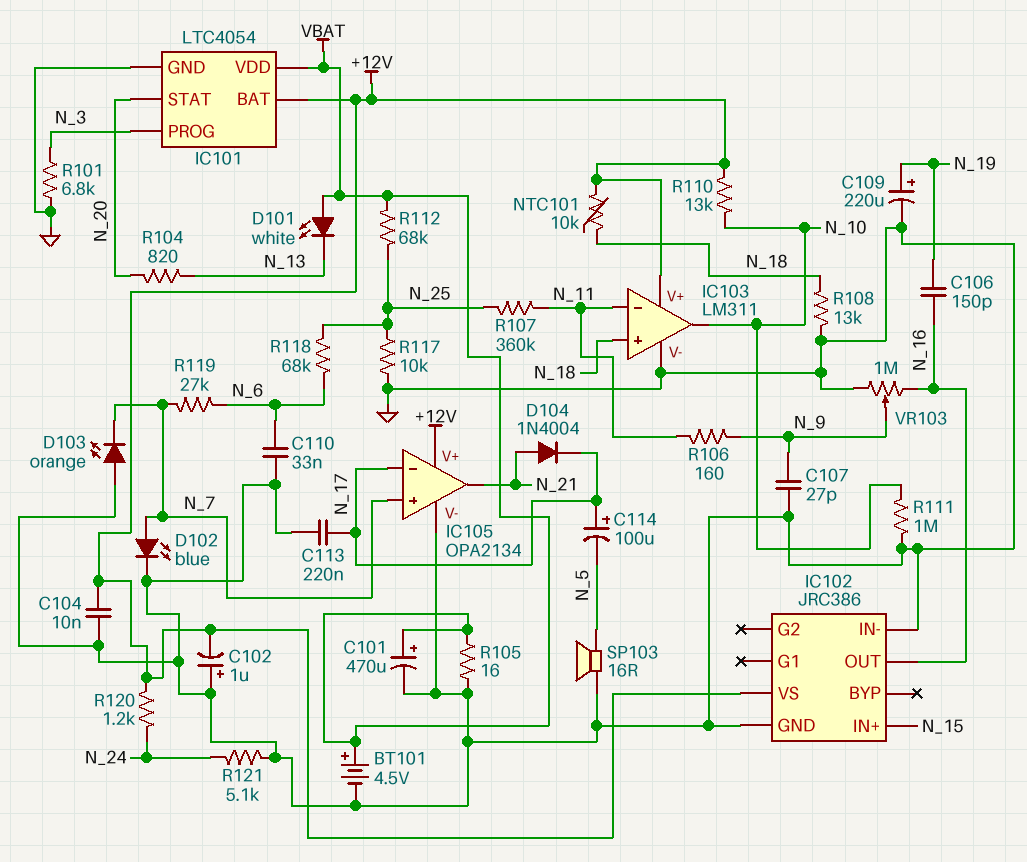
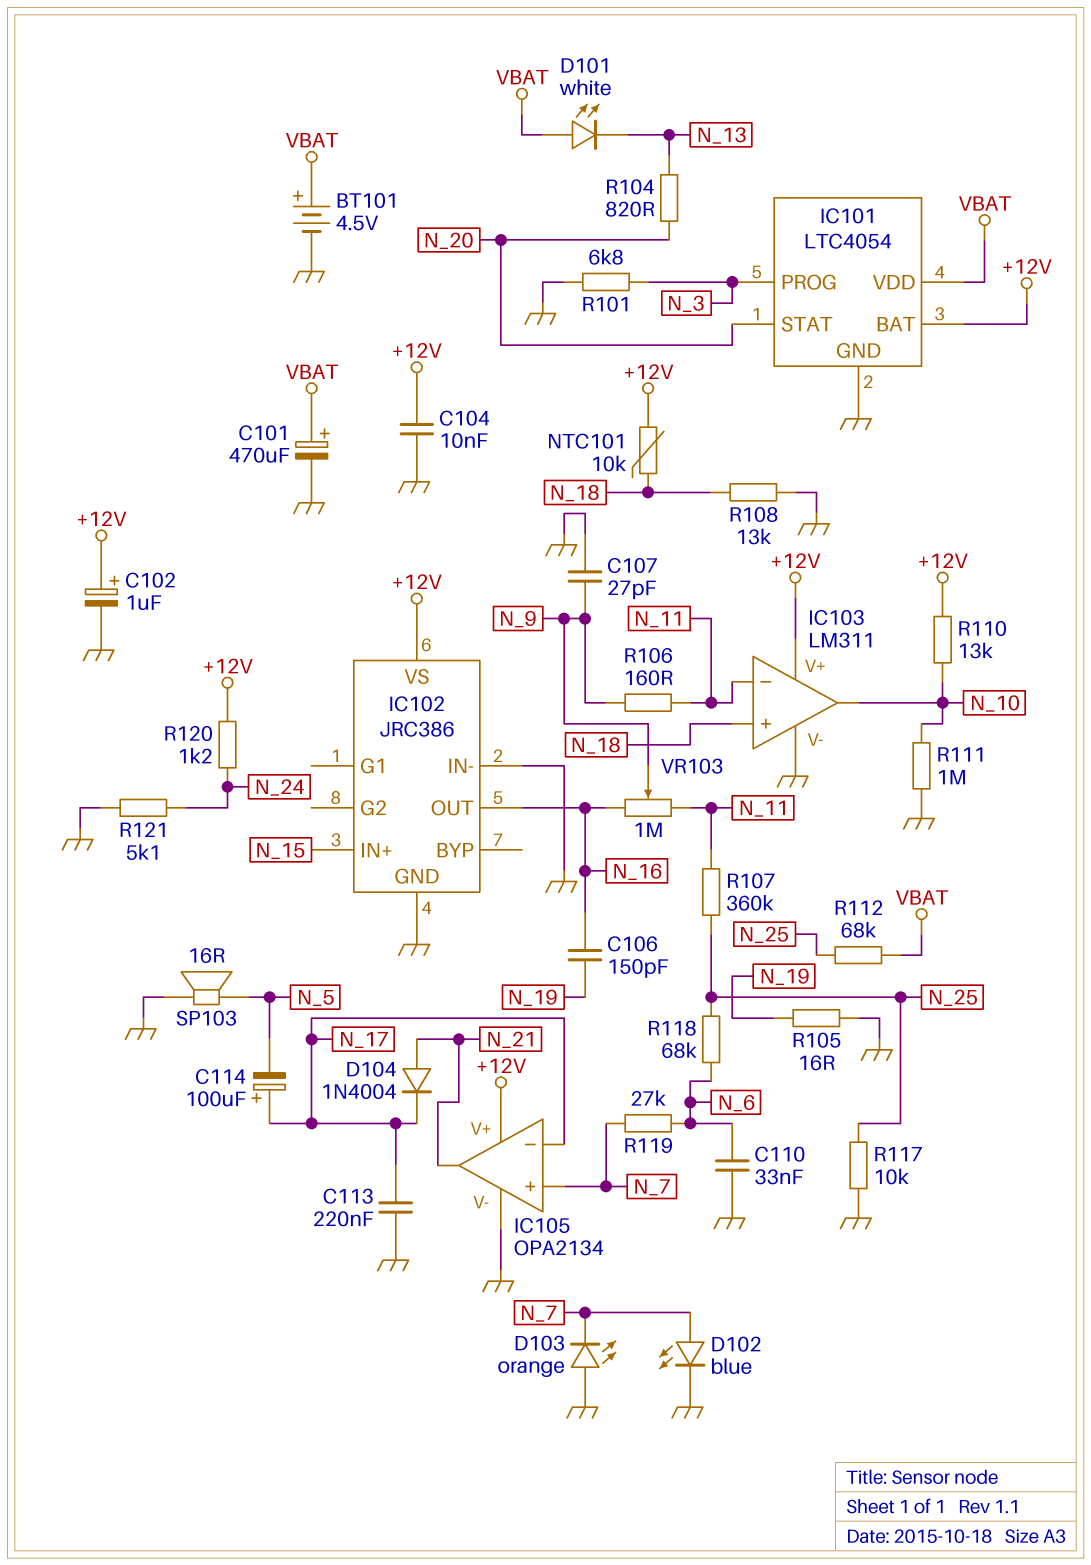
C102: 1uF (plus GND, minus +12V) -> 1uF (plus +12V, minus GND)
C109: 220uF (plus N_19, minus GND) -> none
R105: 16 (GND, VBAT) -> 16 (GND, N_19)
VR103: 1M (GND, N_16, wiper N_9) -> 1M (N_11, N_16, wiper N_9)

